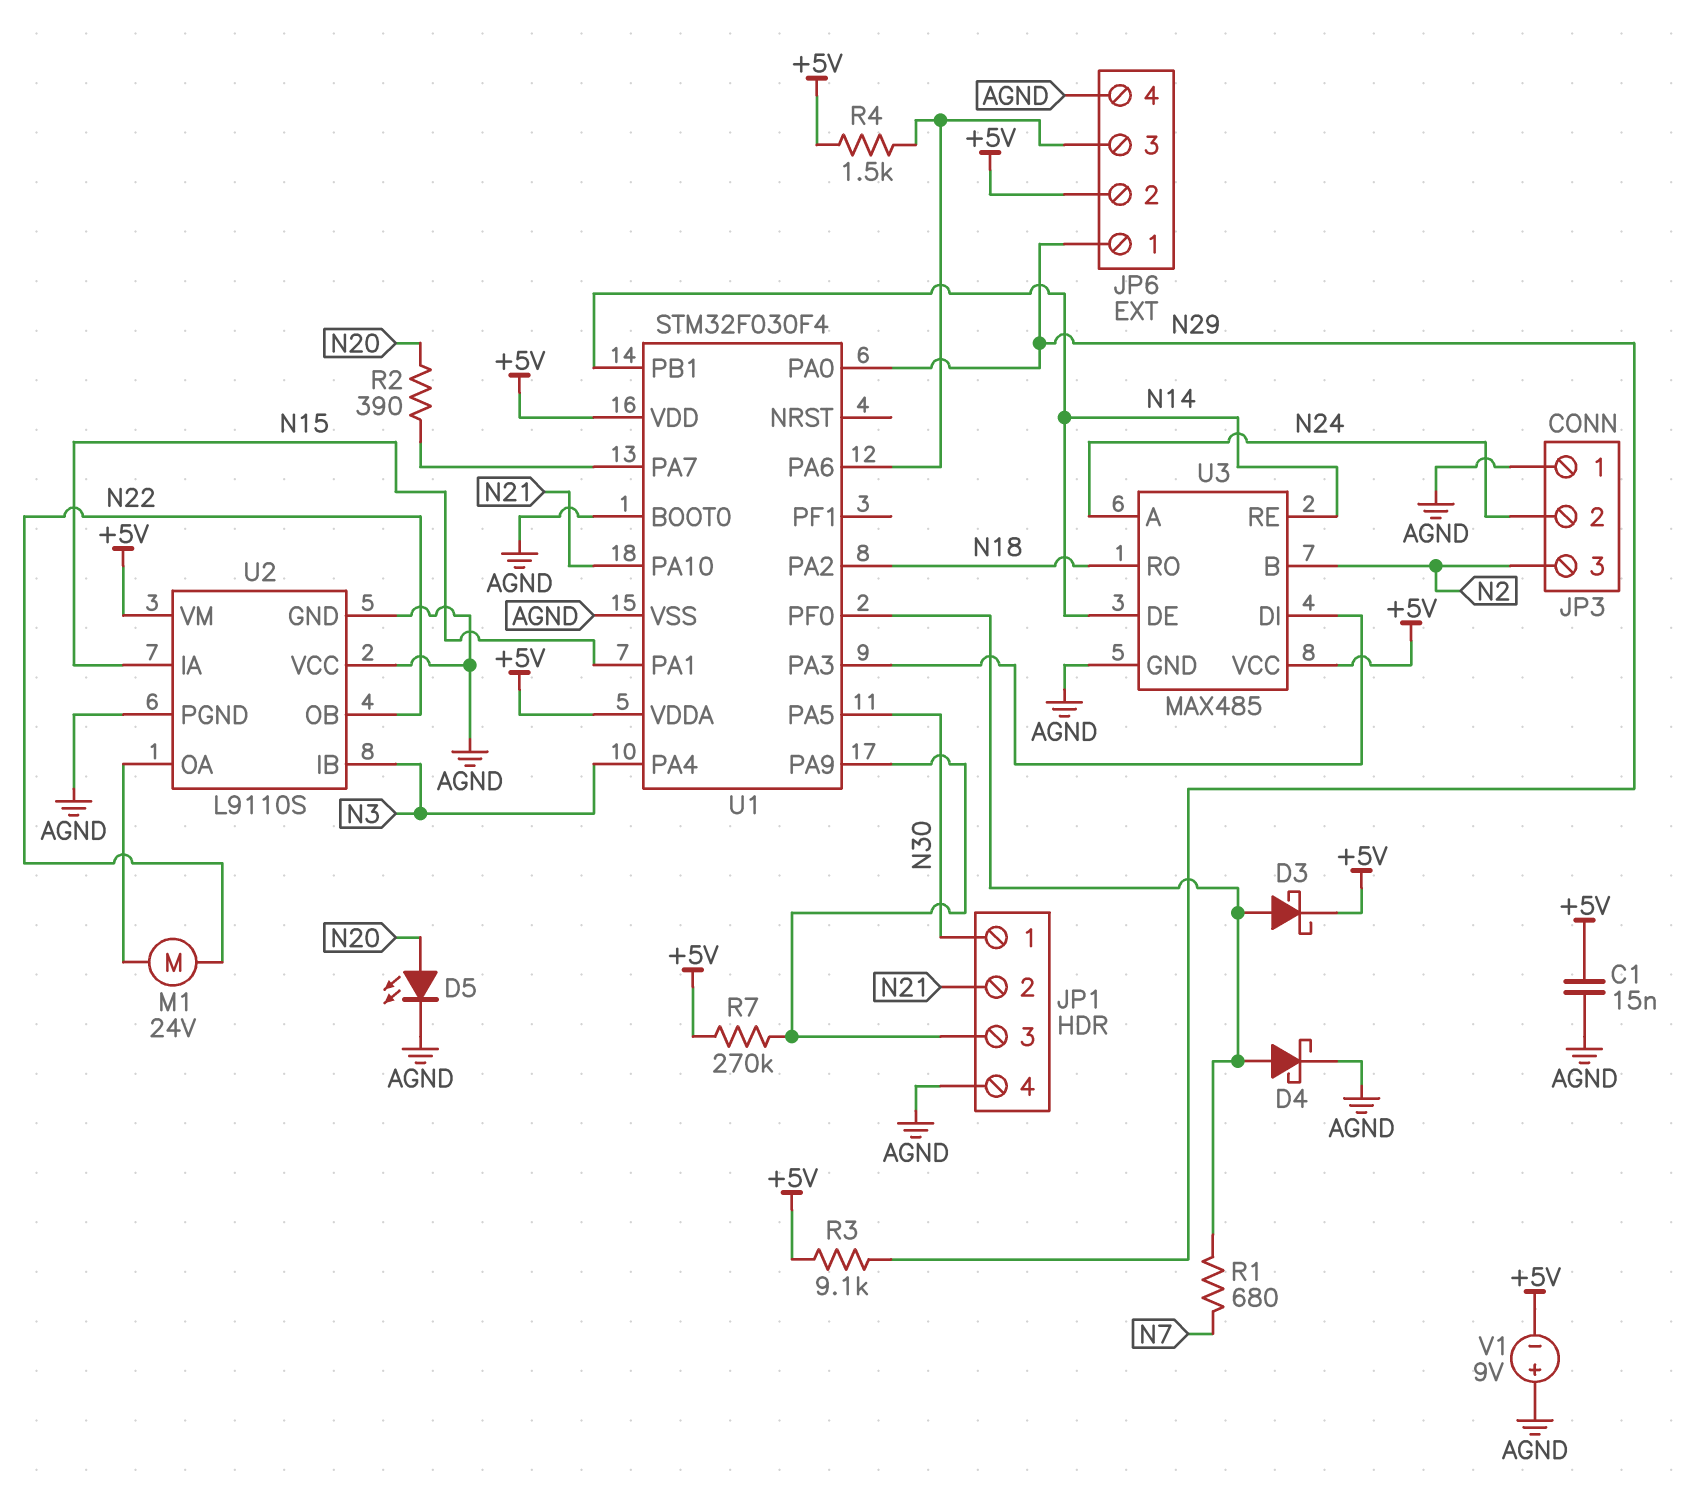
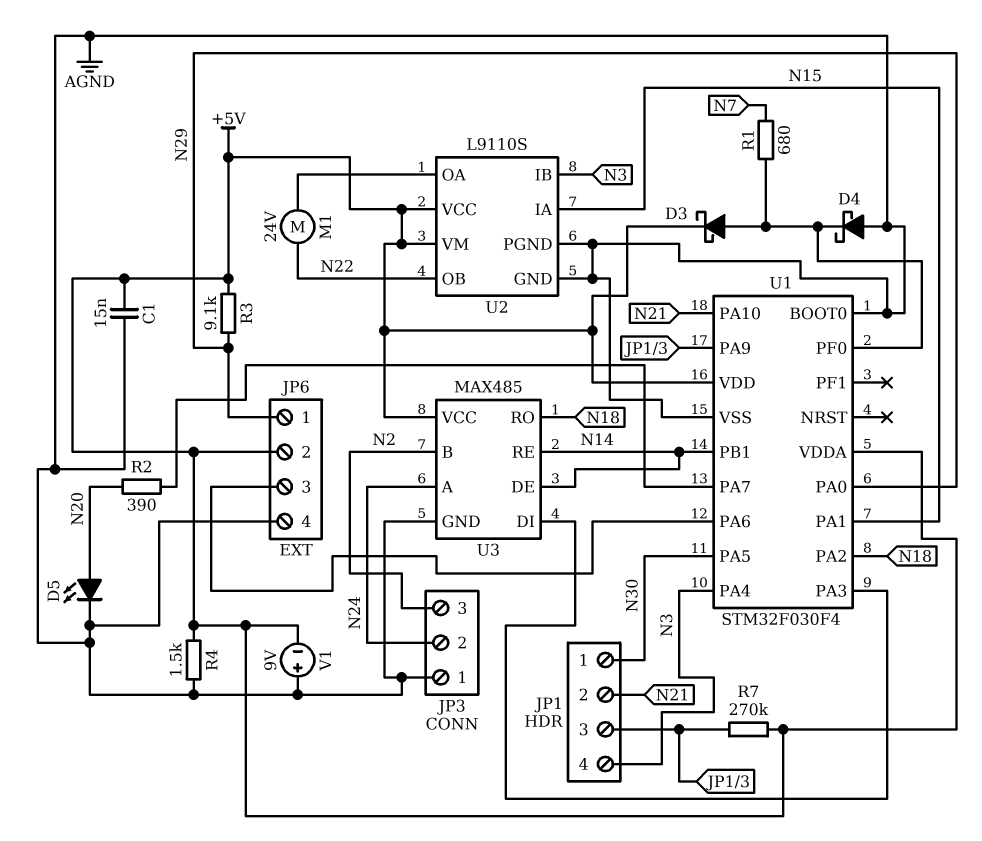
D4: schottky (A U1/PF0, K AGND) -> schottky (A AGND, K U1/PF0)
JP1 pin 4: AGND -> N3
R4: 1.5k (+5V, JP6/3) -> 1.5k (+5V, AGND)
U2 pin VCC: AGND -> +5V

